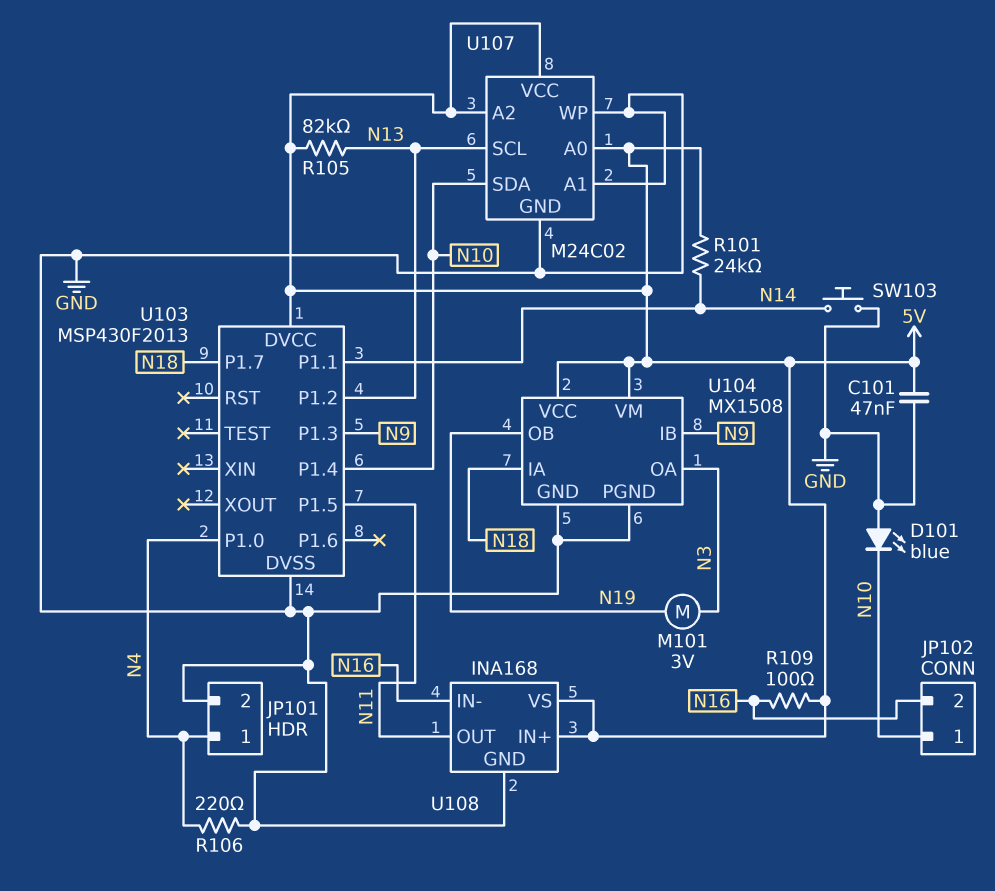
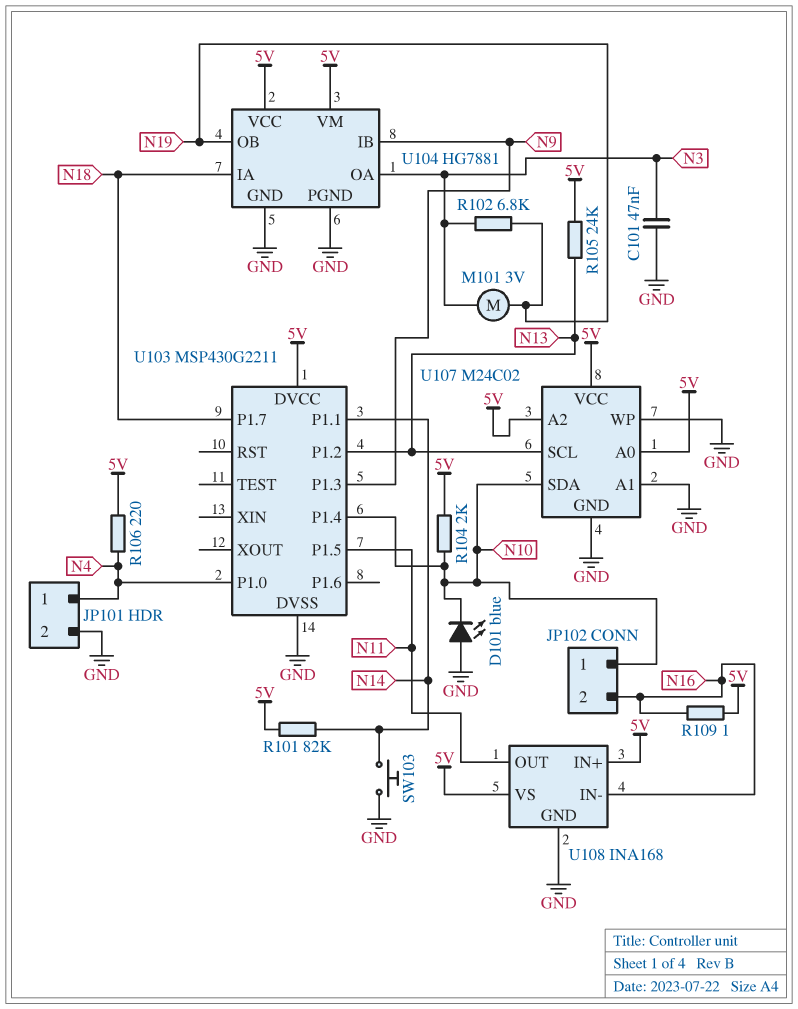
C101: 47nF (5V, GND) -> 47nF (GND, N3)
R101: 24k (5V, N14) -> 82k (5V, N14)
R102: none -> 6.8k (N3, N19)
R104: none -> 2k (5V, N10)
R105: 82k (5V, N13) -> 24k (5V, N13)
R106: 220 (GND, N4) -> 220 (5V, N4)
R109: 100 (5V, N16) -> 1 (5V, N16)
U103: MSP430F2013 -> MSP430G2211
U104: MX1508 -> HG7881

